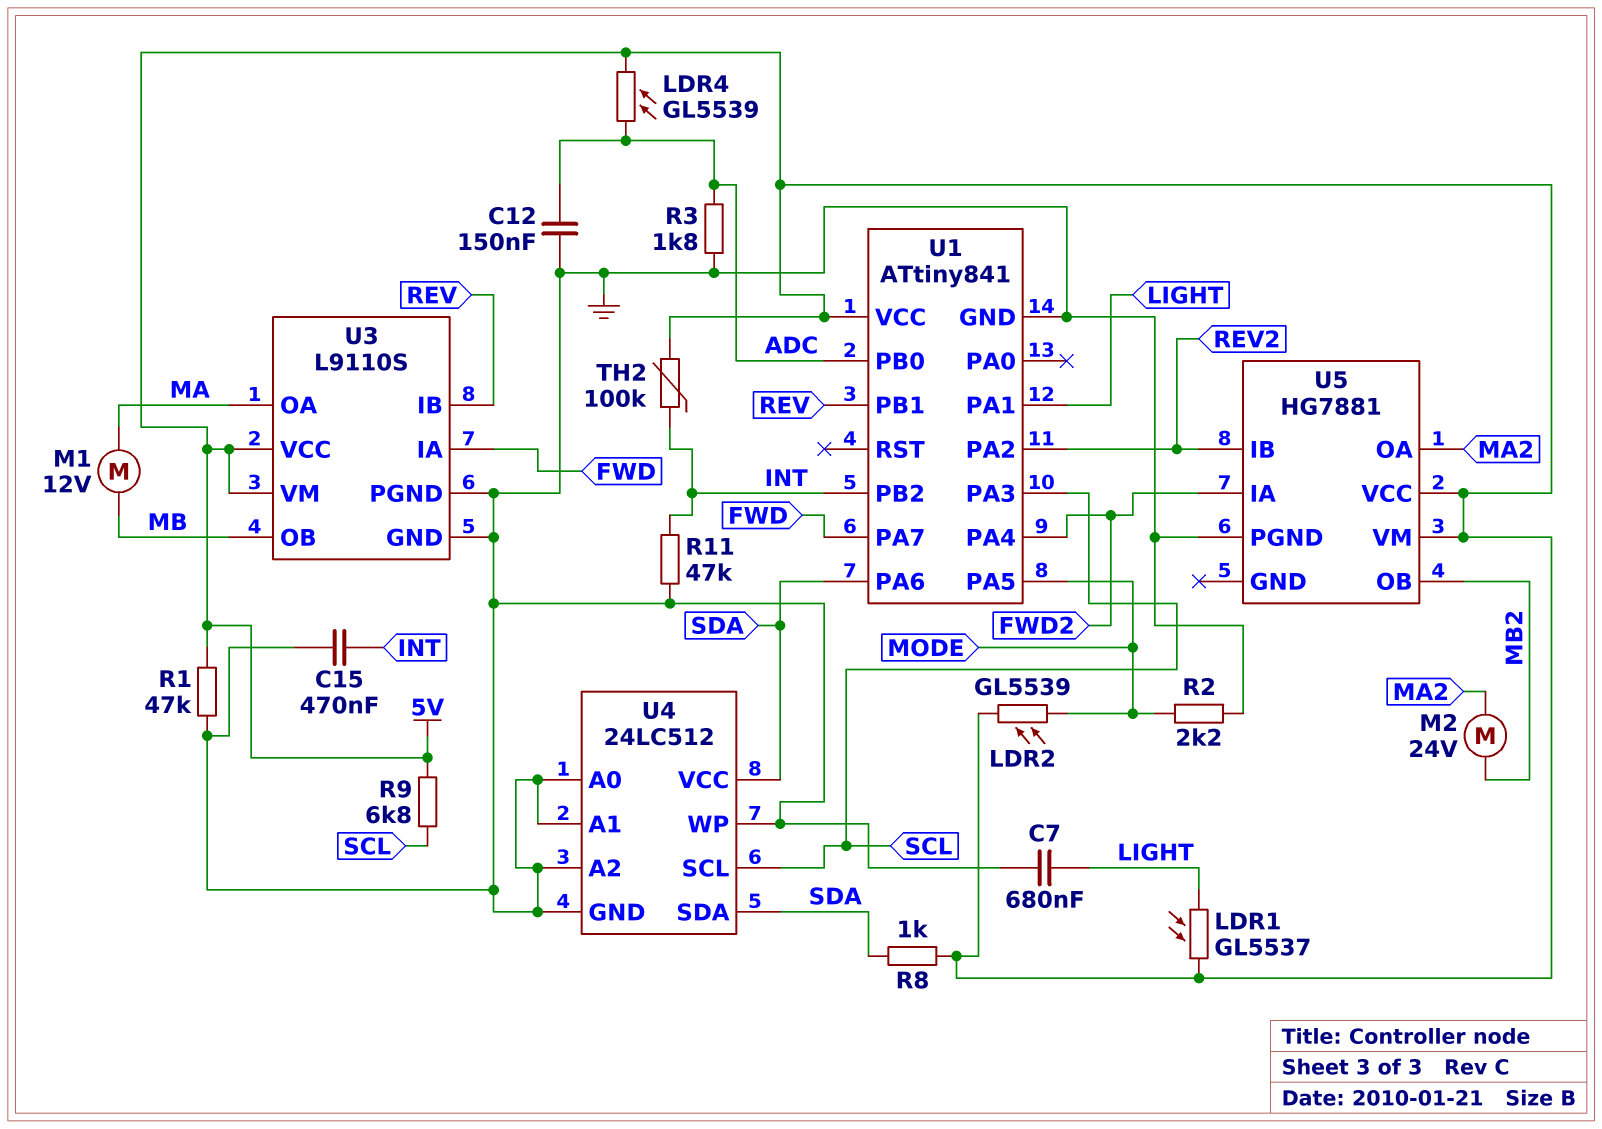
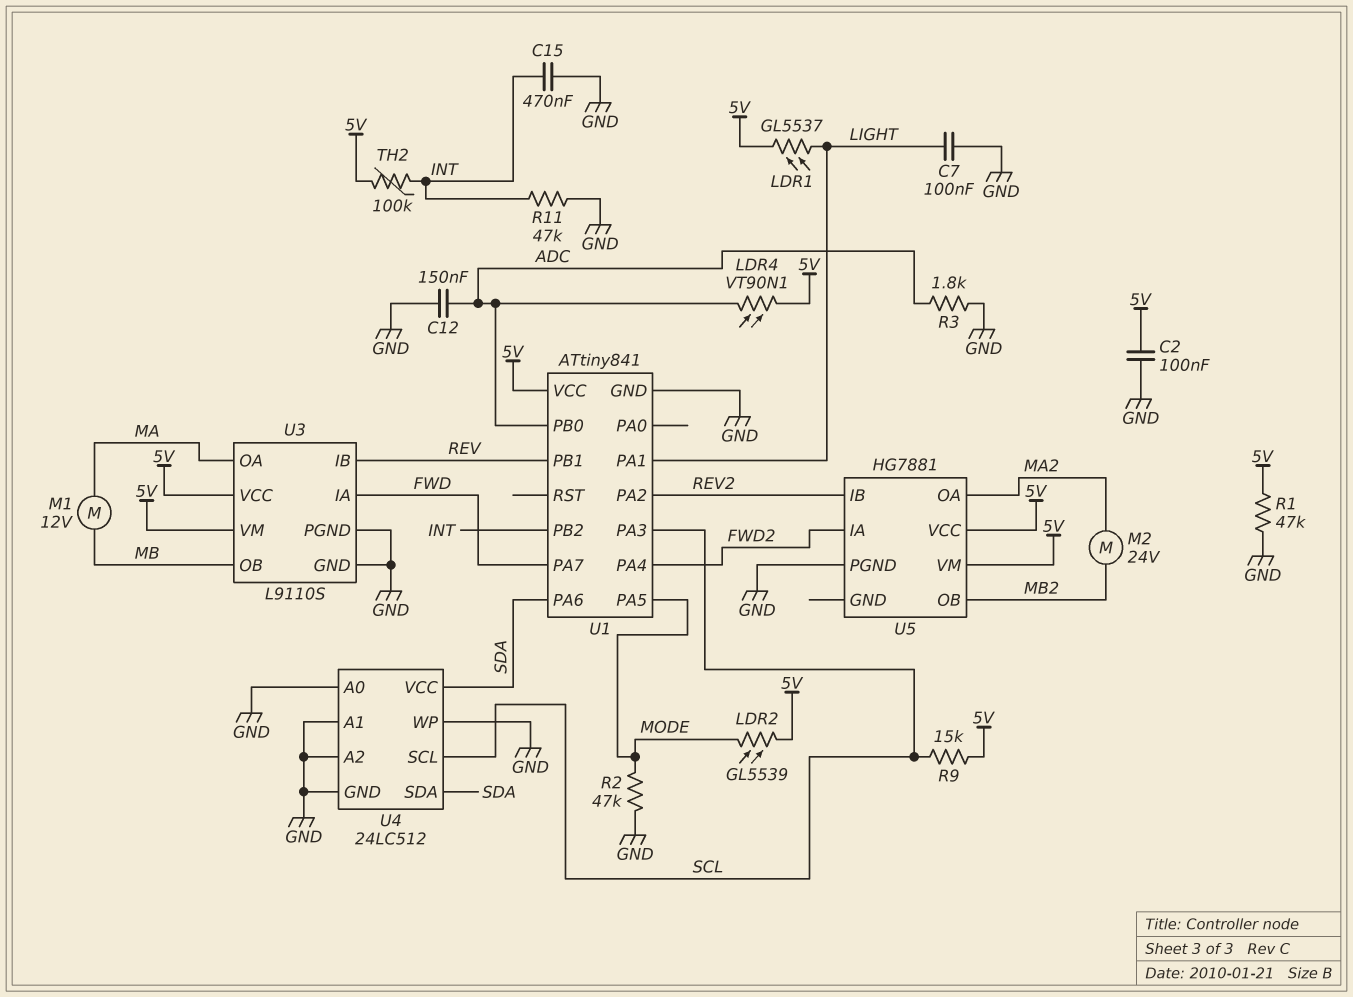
C2: none -> 100nF (5V, GND)
C7: 680nF (GND, LIGHT) -> 100nF (GND, LIGHT)
LDR4: GL5539 (5V, ADC) -> VT90N1 (5V, ADC)
R2: 2.2k (GND, MODE) -> 47k (GND, MODE)
R8: 1k (5V, SDA) -> none
R9: 6.8k (5V, SCL) -> 15k (5V, SCL)

